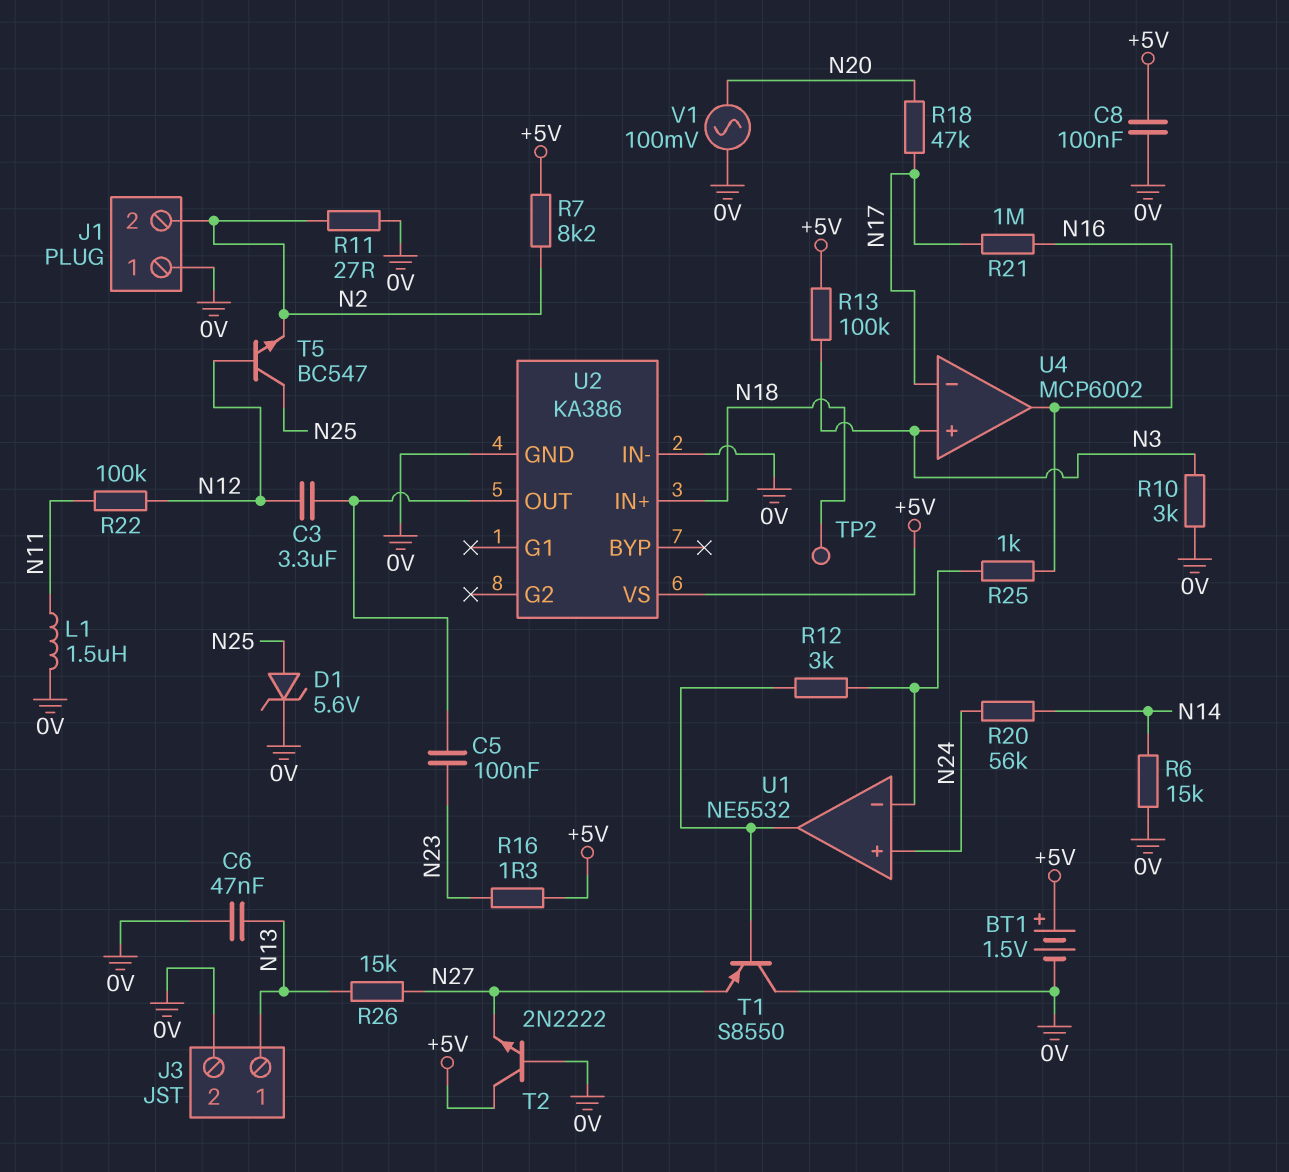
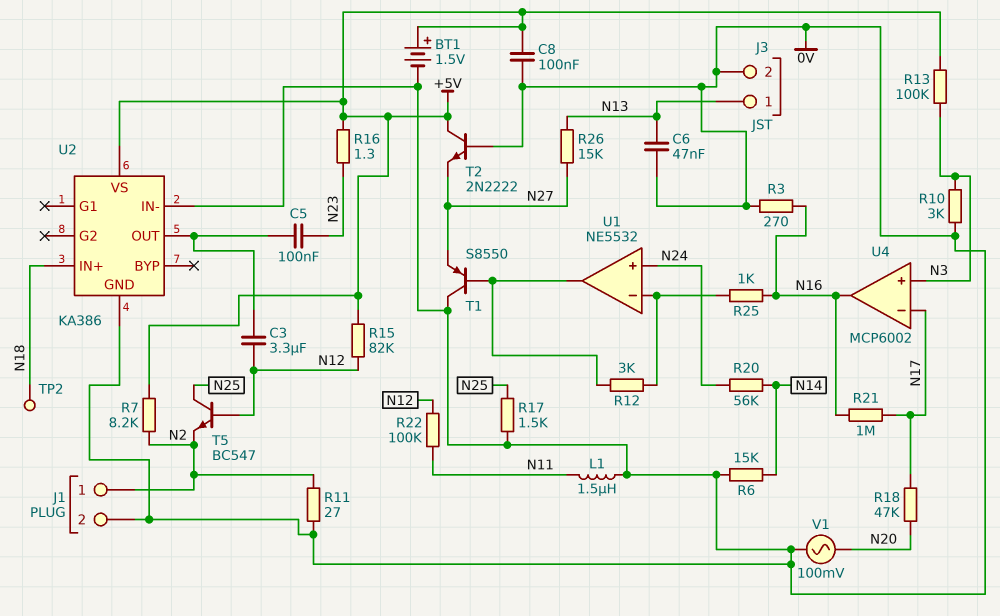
D1: zener 5.6V (A N25, K 0V) -> none
J1 pin 1: 0V -> N2
J1 pin 2: N2 -> 0V
R3: none -> 270 (0V, N16)
R15: none -> 82k (+5V, N12)
R17: none -> 1.5k (0V, N25)

